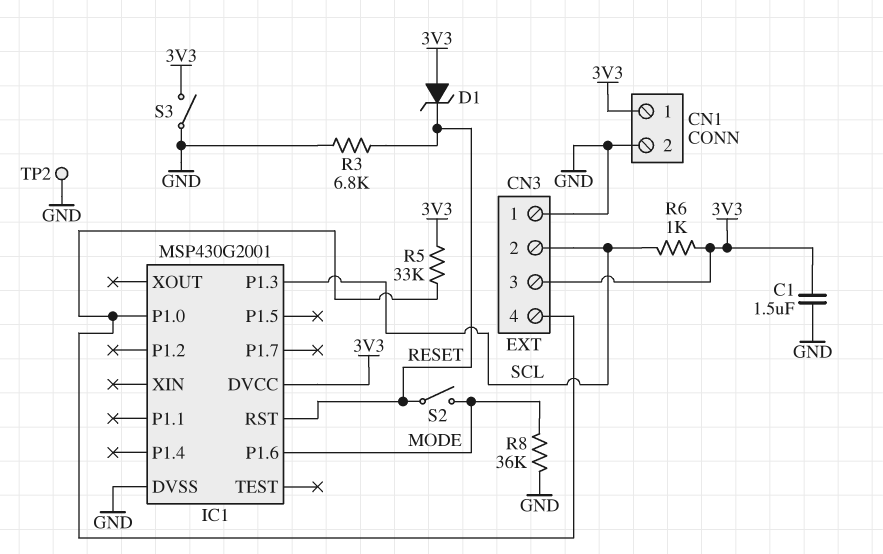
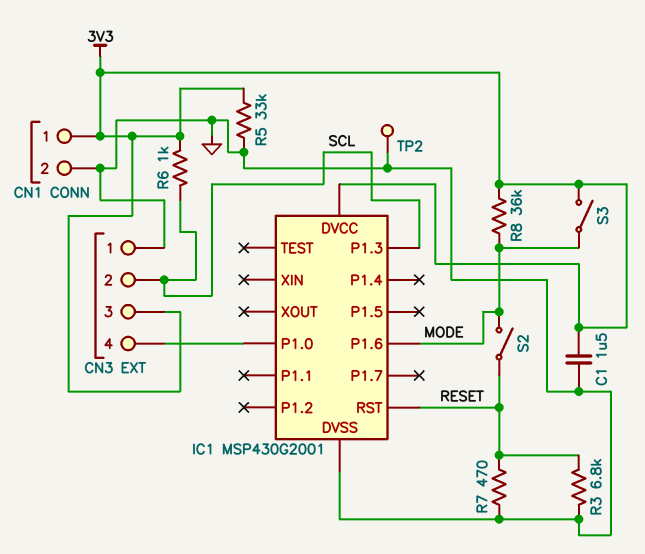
D1: zener (A 3V3, K RESET) -> none
R5: 33k (3V3, CN3/4) -> 33k (3V3, GND)
R7: none -> 470 (GND, RESET)
R8: 36k (GND, MODE) -> 36k (3V3, MODE)
S3: switch (3V3, GND) -> switch (3V3, MODE)

